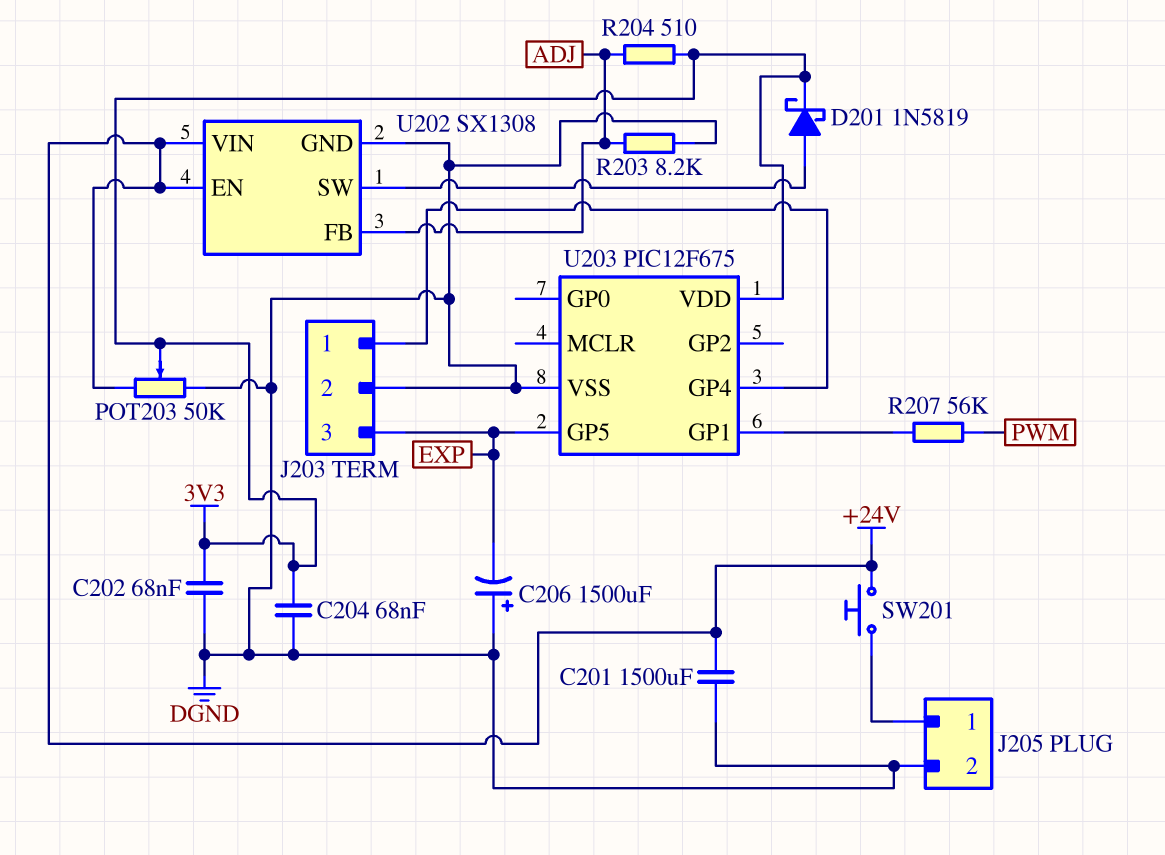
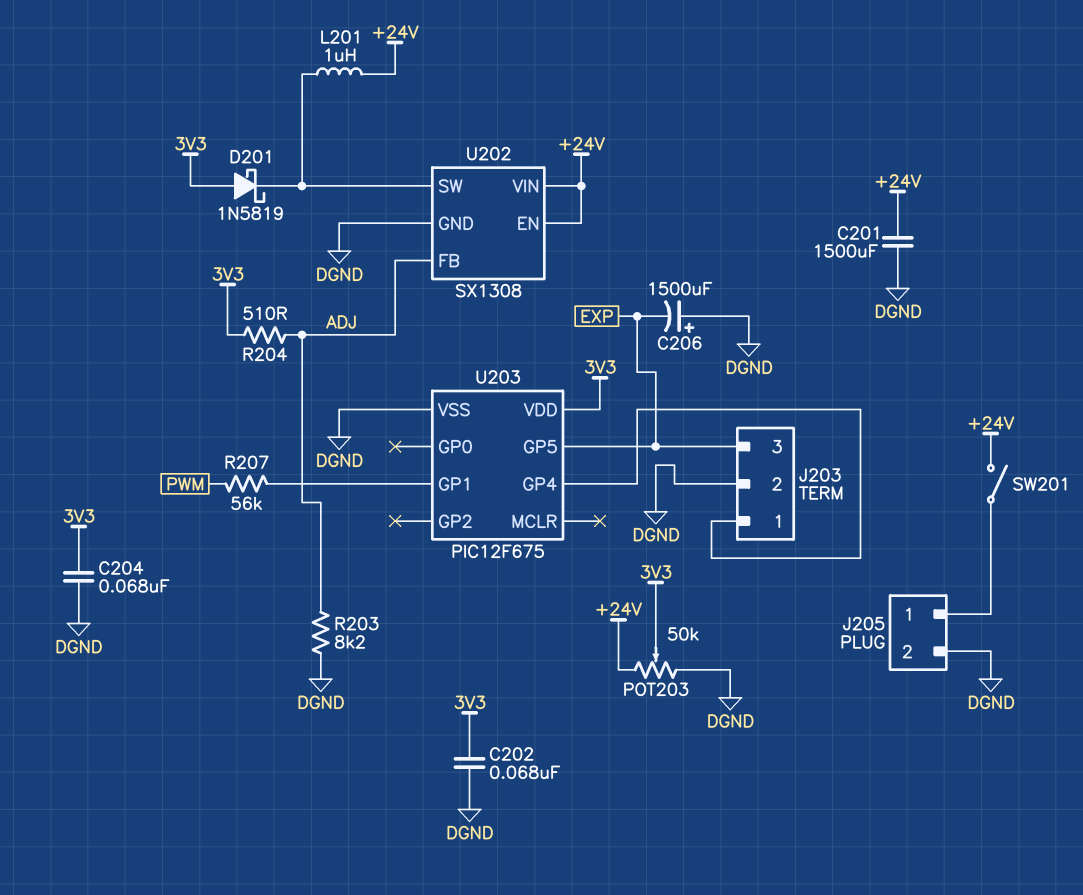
D201: schottky 1N5819 (A U202/SW, K 3V3) -> schottky 1N5819 (A 3V3, K U202/SW)
L201: none -> 1uH (+24V, U202/SW)
SW201: button (+24V, J205/1) -> switch (+24V, J205/1)

